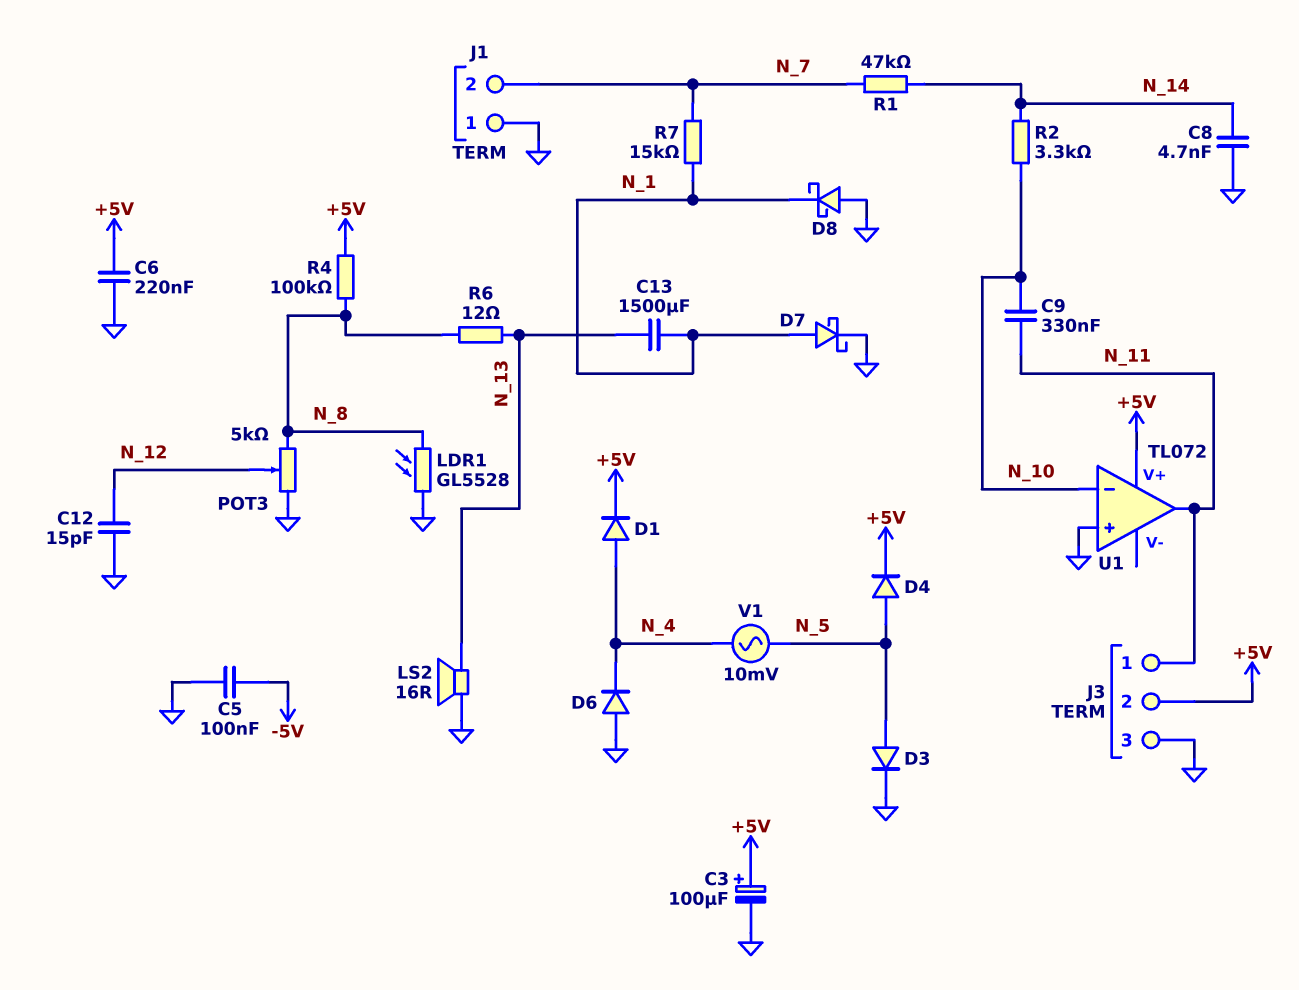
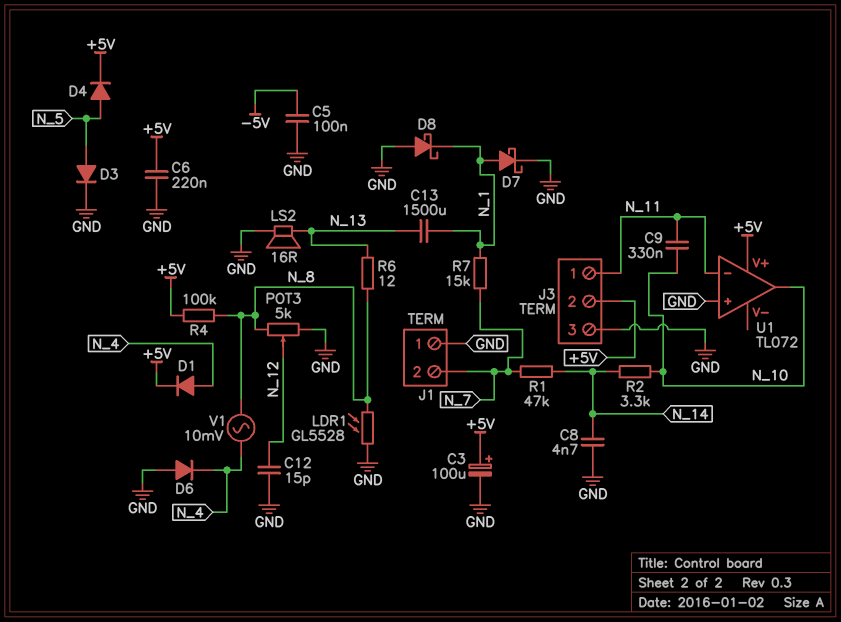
U1 pin in-: N_10 -> N_11
U1 pin out: N_11 -> N_10
V1: AC 10mV (N_4, N_5) -> AC 10mV (N_4, N_8)

